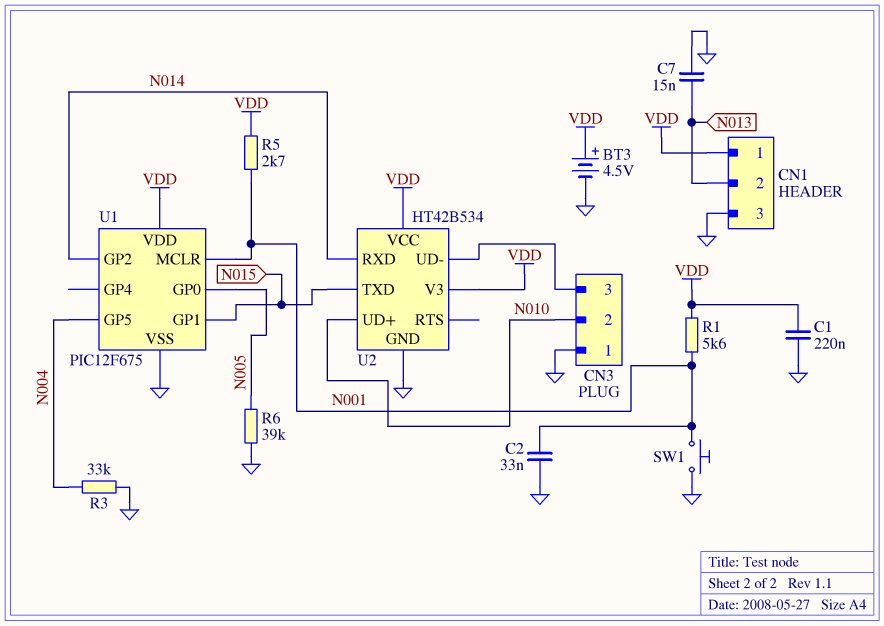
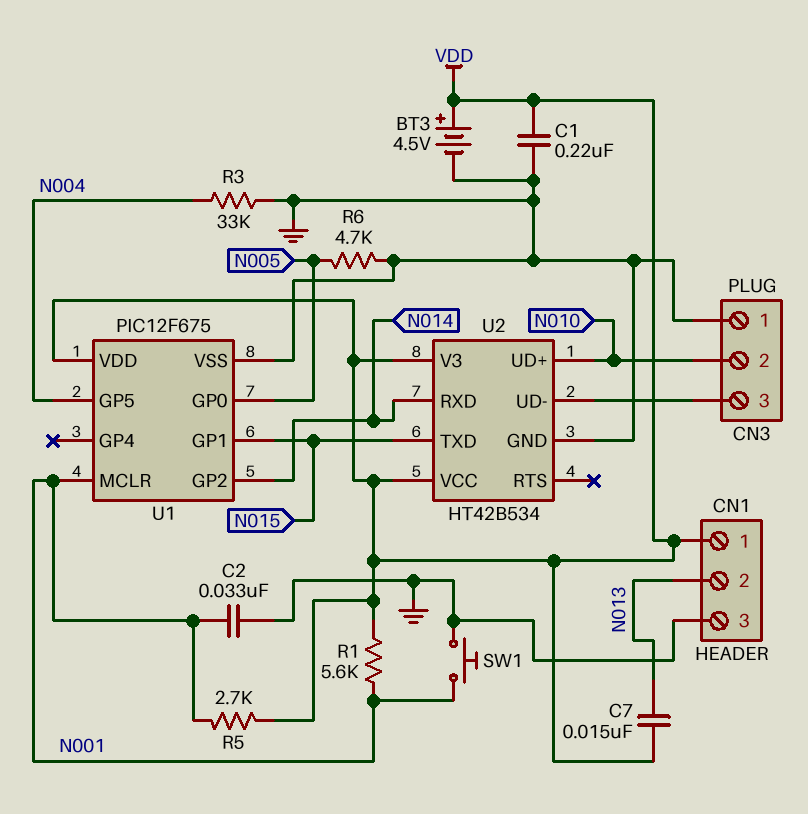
C7: 15nF (GND, N013) -> 15nF (N013, VDD)
R6: 39k (GND, N005) -> 4.7k (GND, N005)

